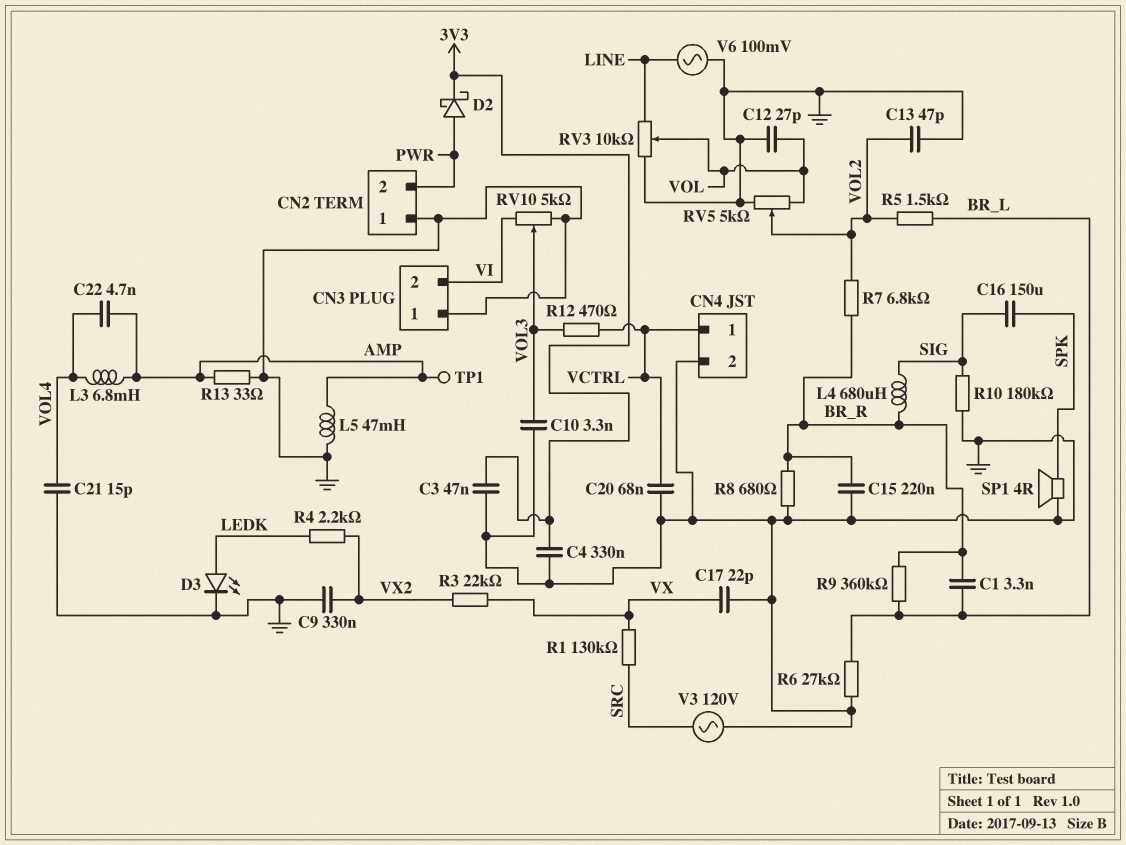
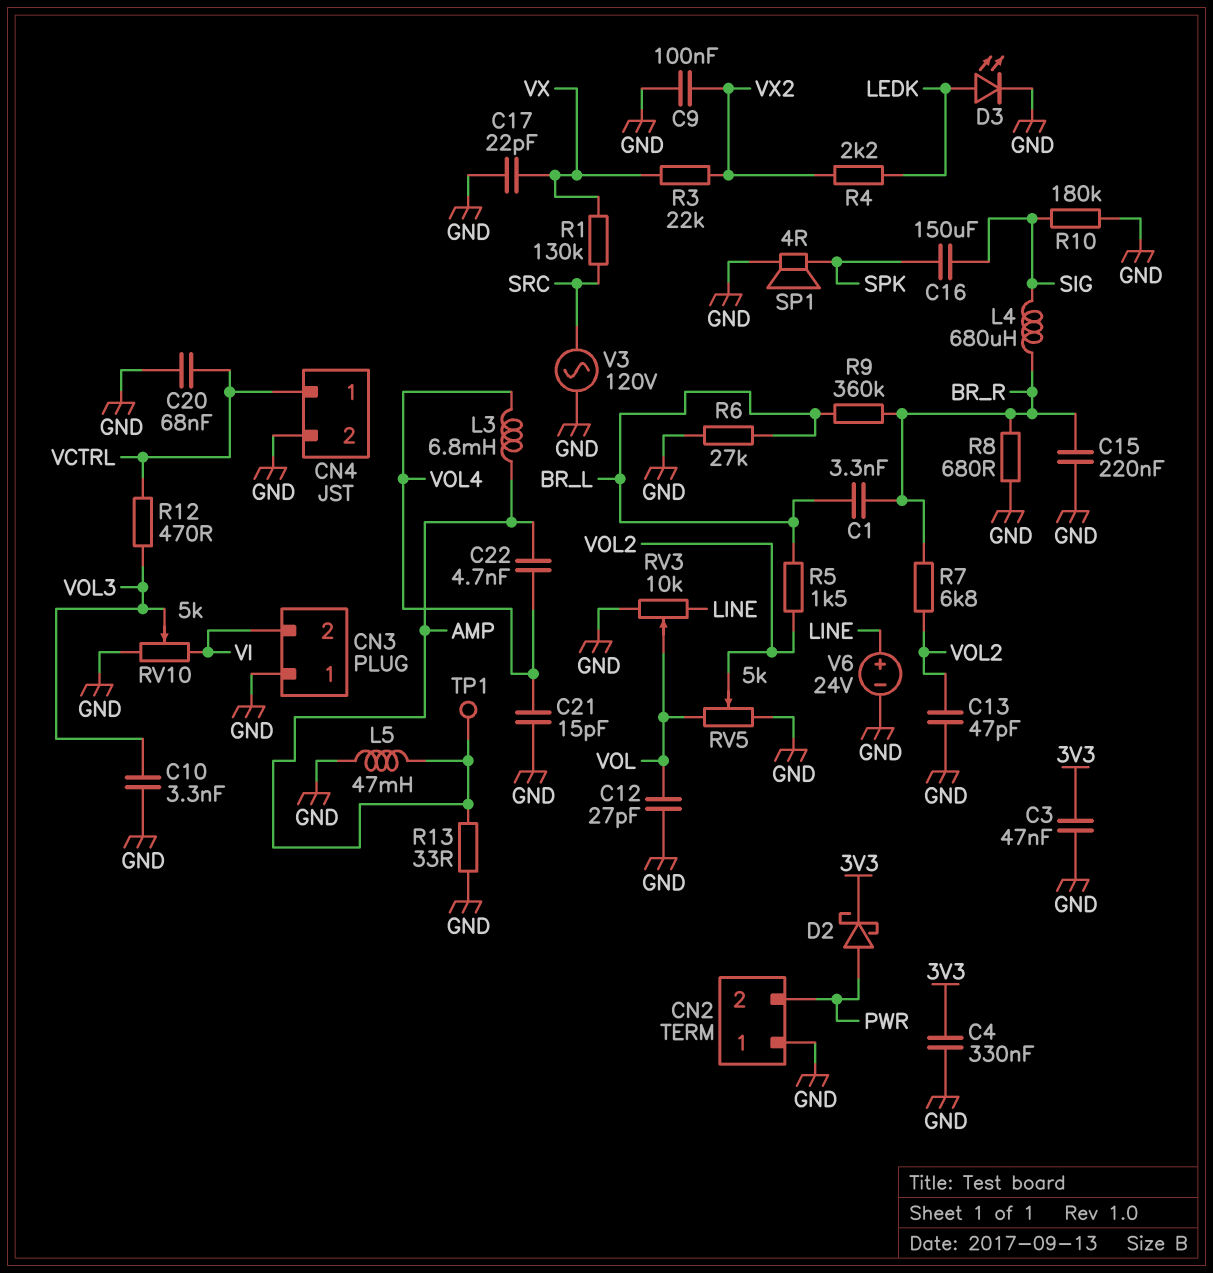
C9: 330nF (GND, VX2) -> 100nF (GND, VX2)
V6: AC 100mV (GND, LINE) -> 24V (plus LINE, minus GND)

